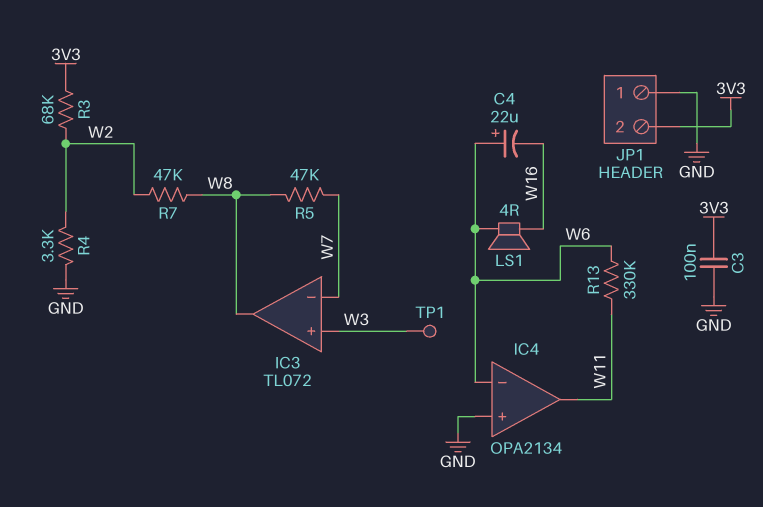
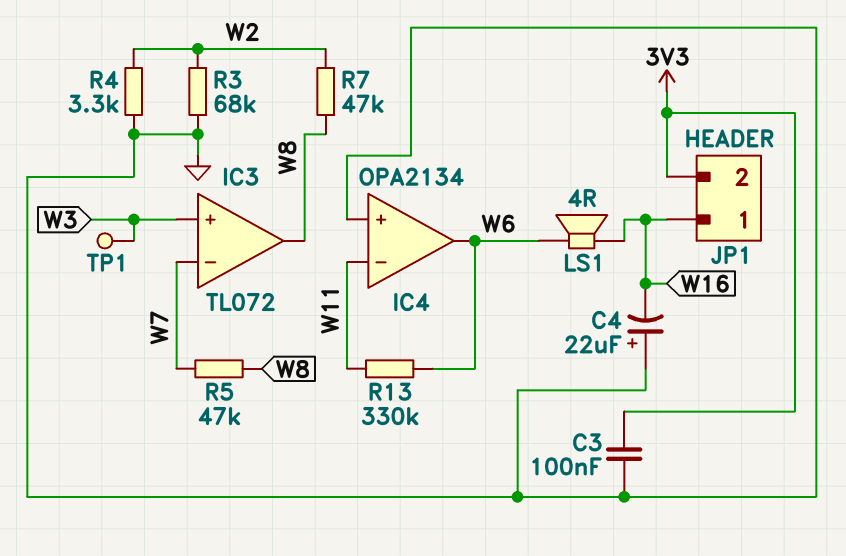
C4: 22uF (plus W6, minus W16) -> 22uF (plus GND, minus W16)
IC4 pin in-: W6 -> W11
IC4 pin out: W11 -> W6
JP1 pin 1: GND -> W16
R3: 68k (3V3, W2) -> 68k (GND, W2)

